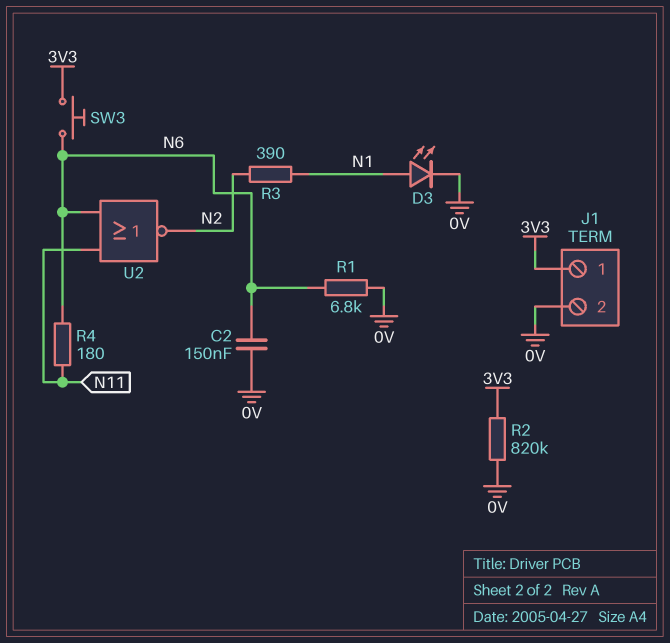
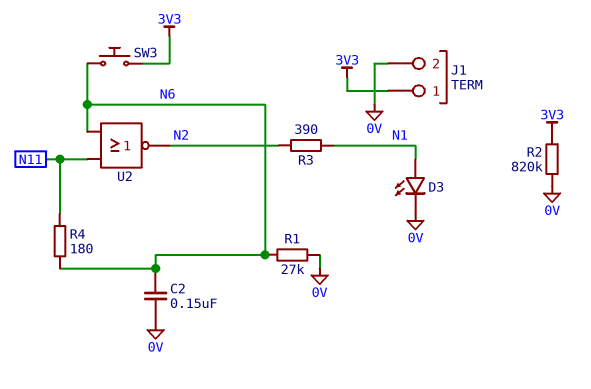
R1: 6.8k (0V, N6) -> 27k (0V, N6)

